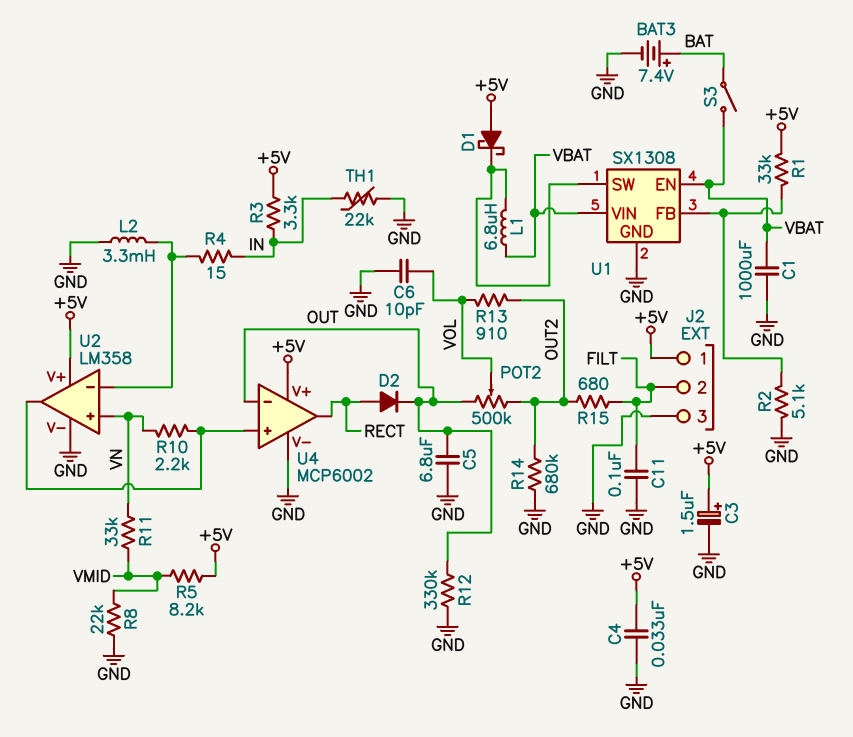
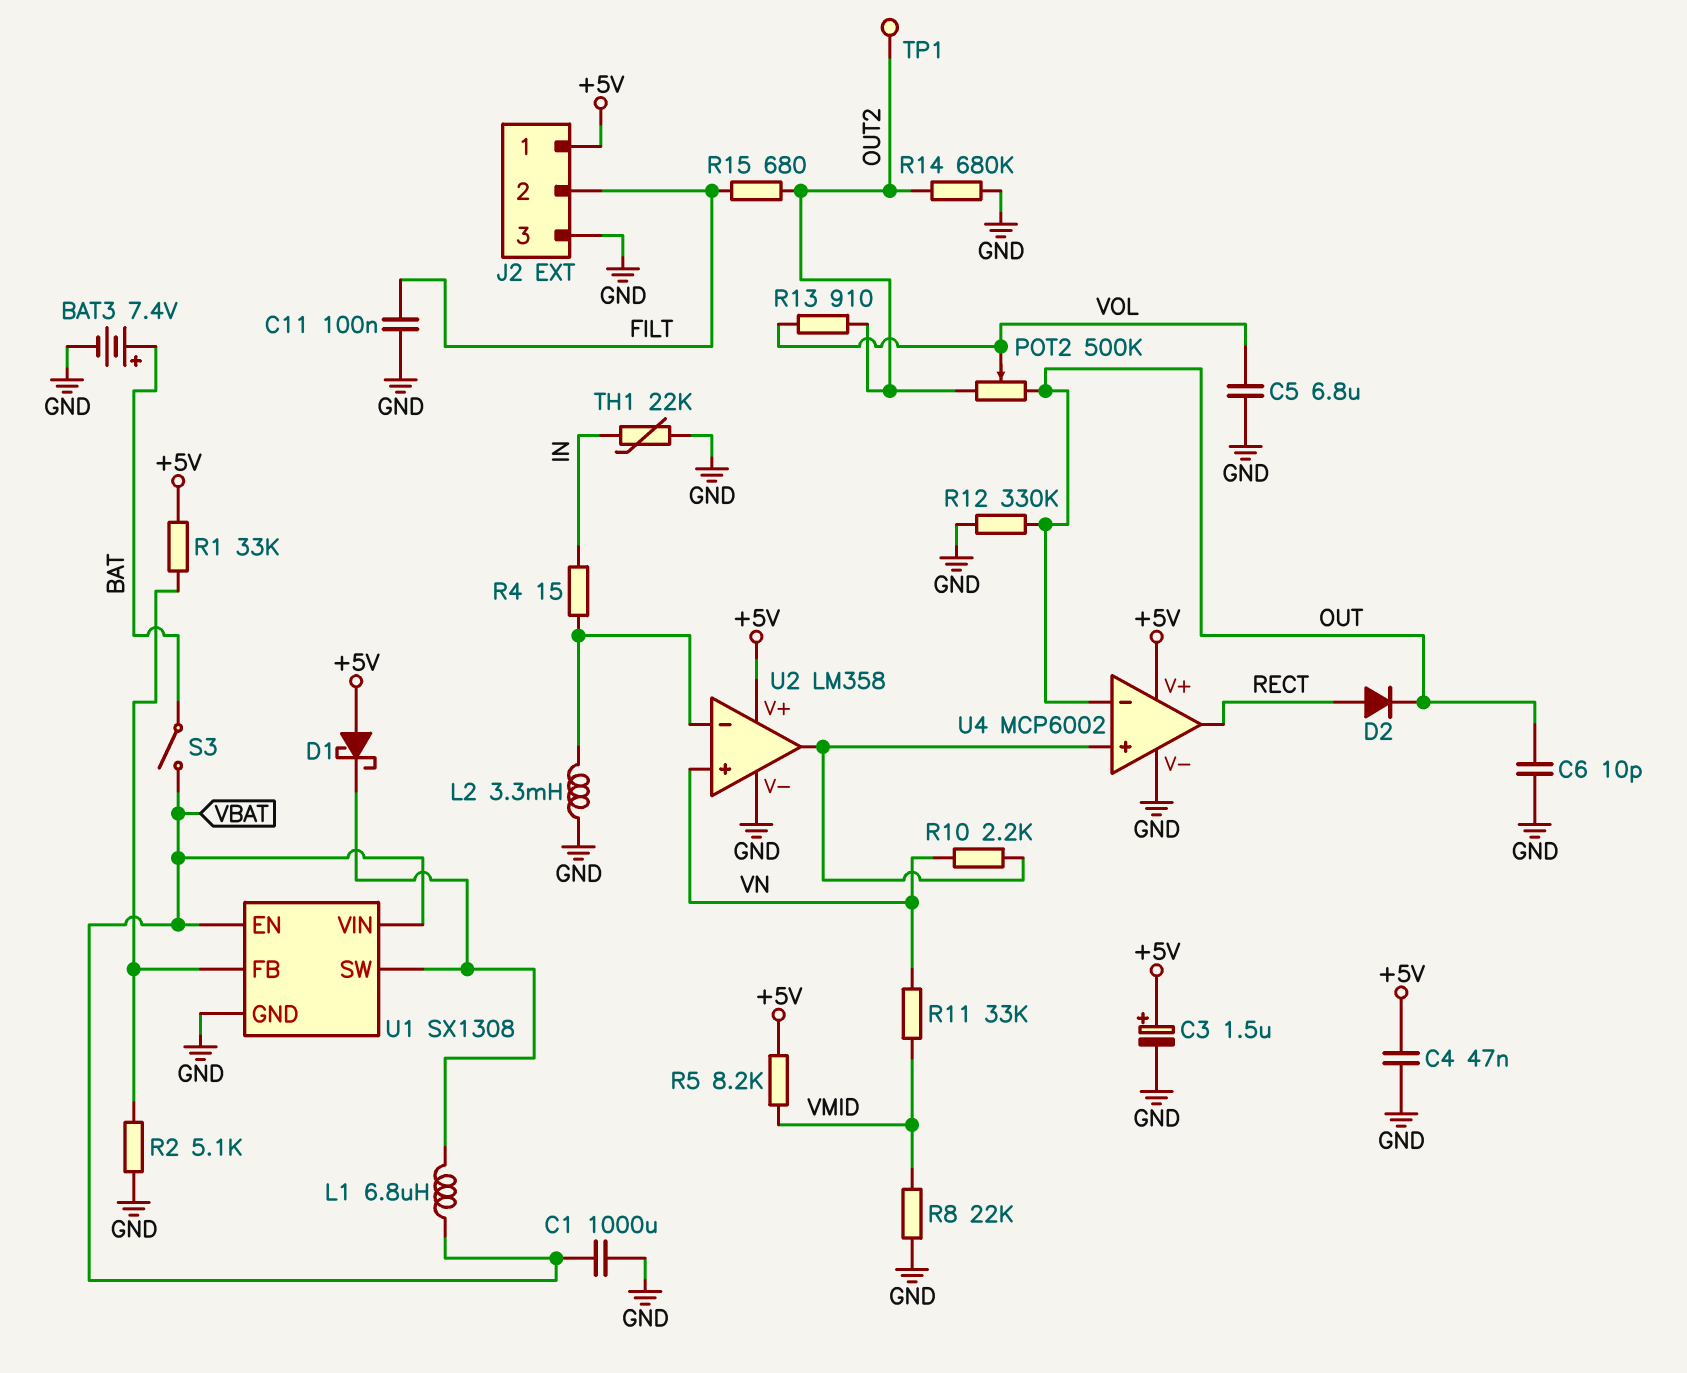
C4: 33nF (+5V, GND) -> 47nF (+5V, GND)
C5: 6.8uF (GND, OUT) -> 6.8uF (GND, VOL)
C6: 10pF (GND, VOL) -> 10pF (GND, OUT)
R3: 3.3k (+5V, IN) -> none
TP1: none -> test point (OUT2)

